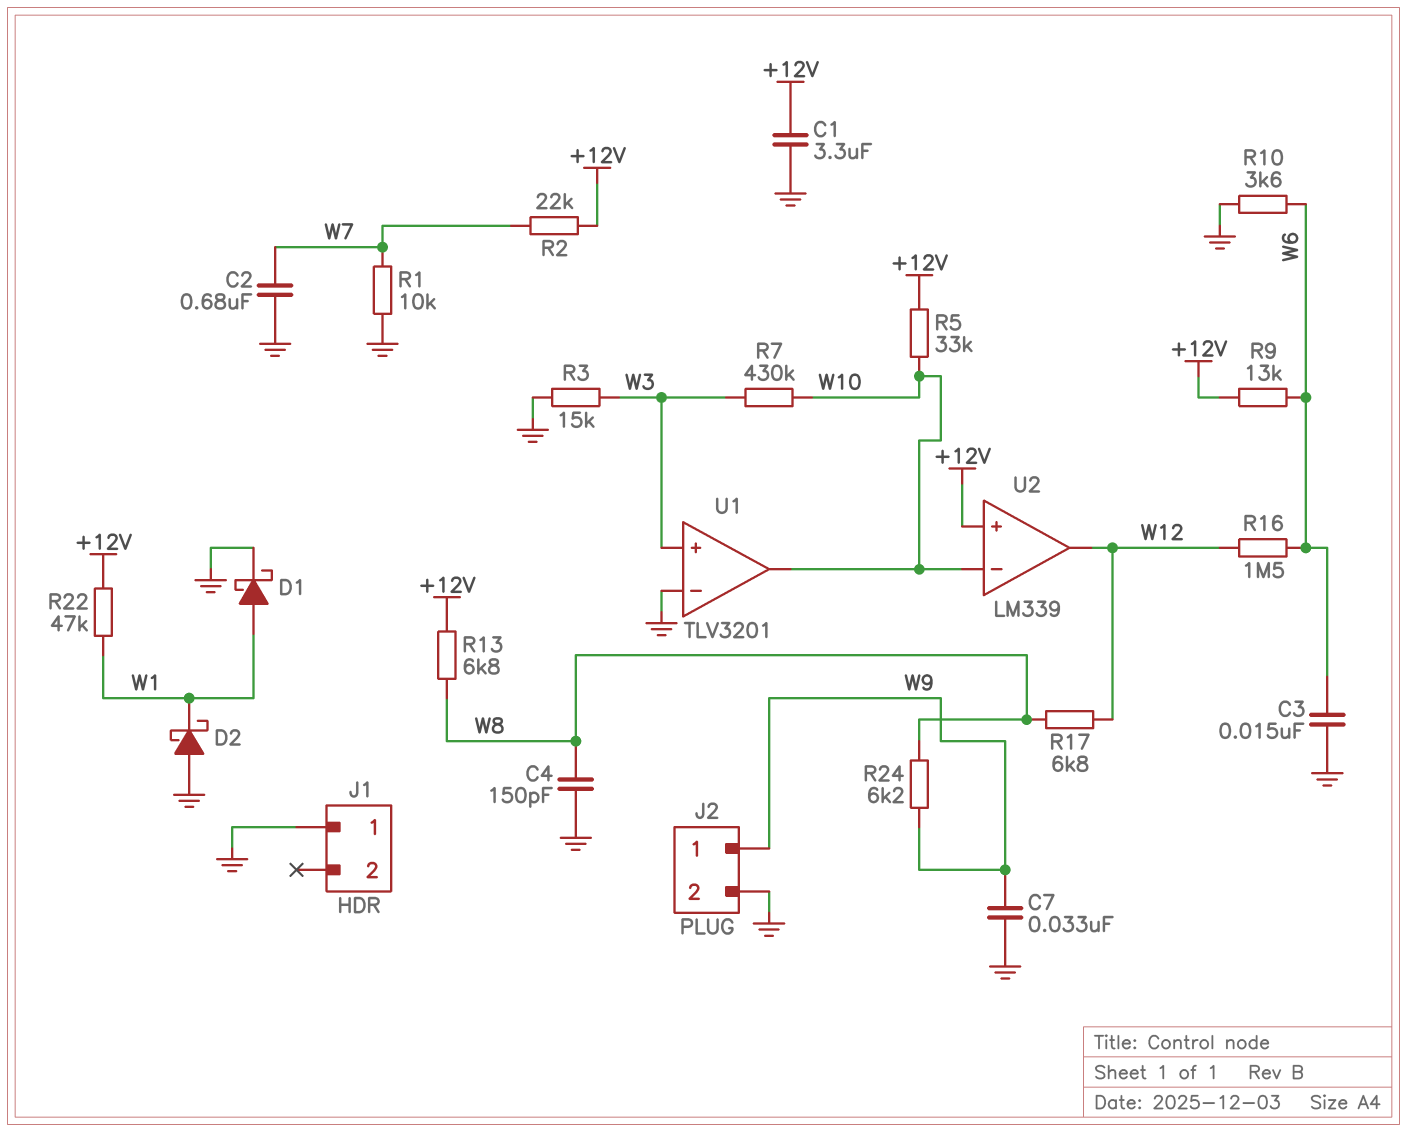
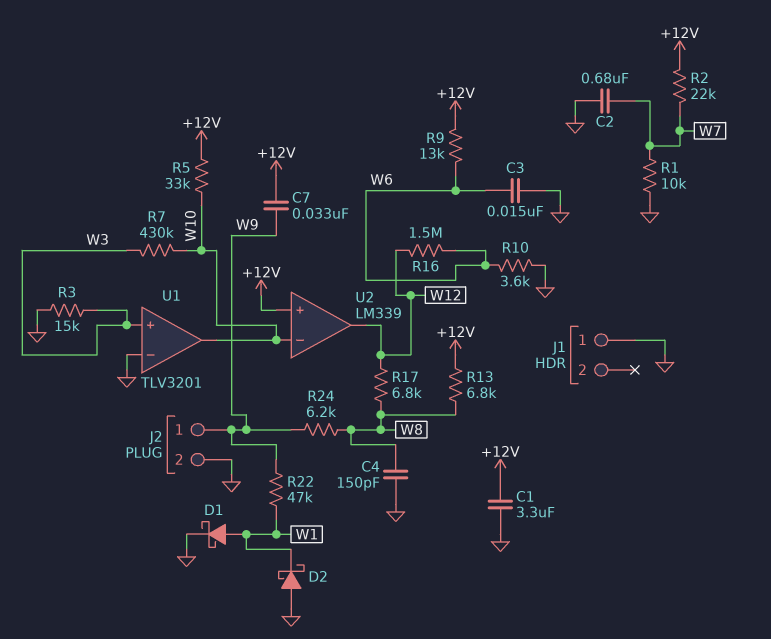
C7: 33nF (GND, W9) -> 33nF (+12V, W9)
R22: 47k (+12V, W1) -> 47k (W1, W9)

